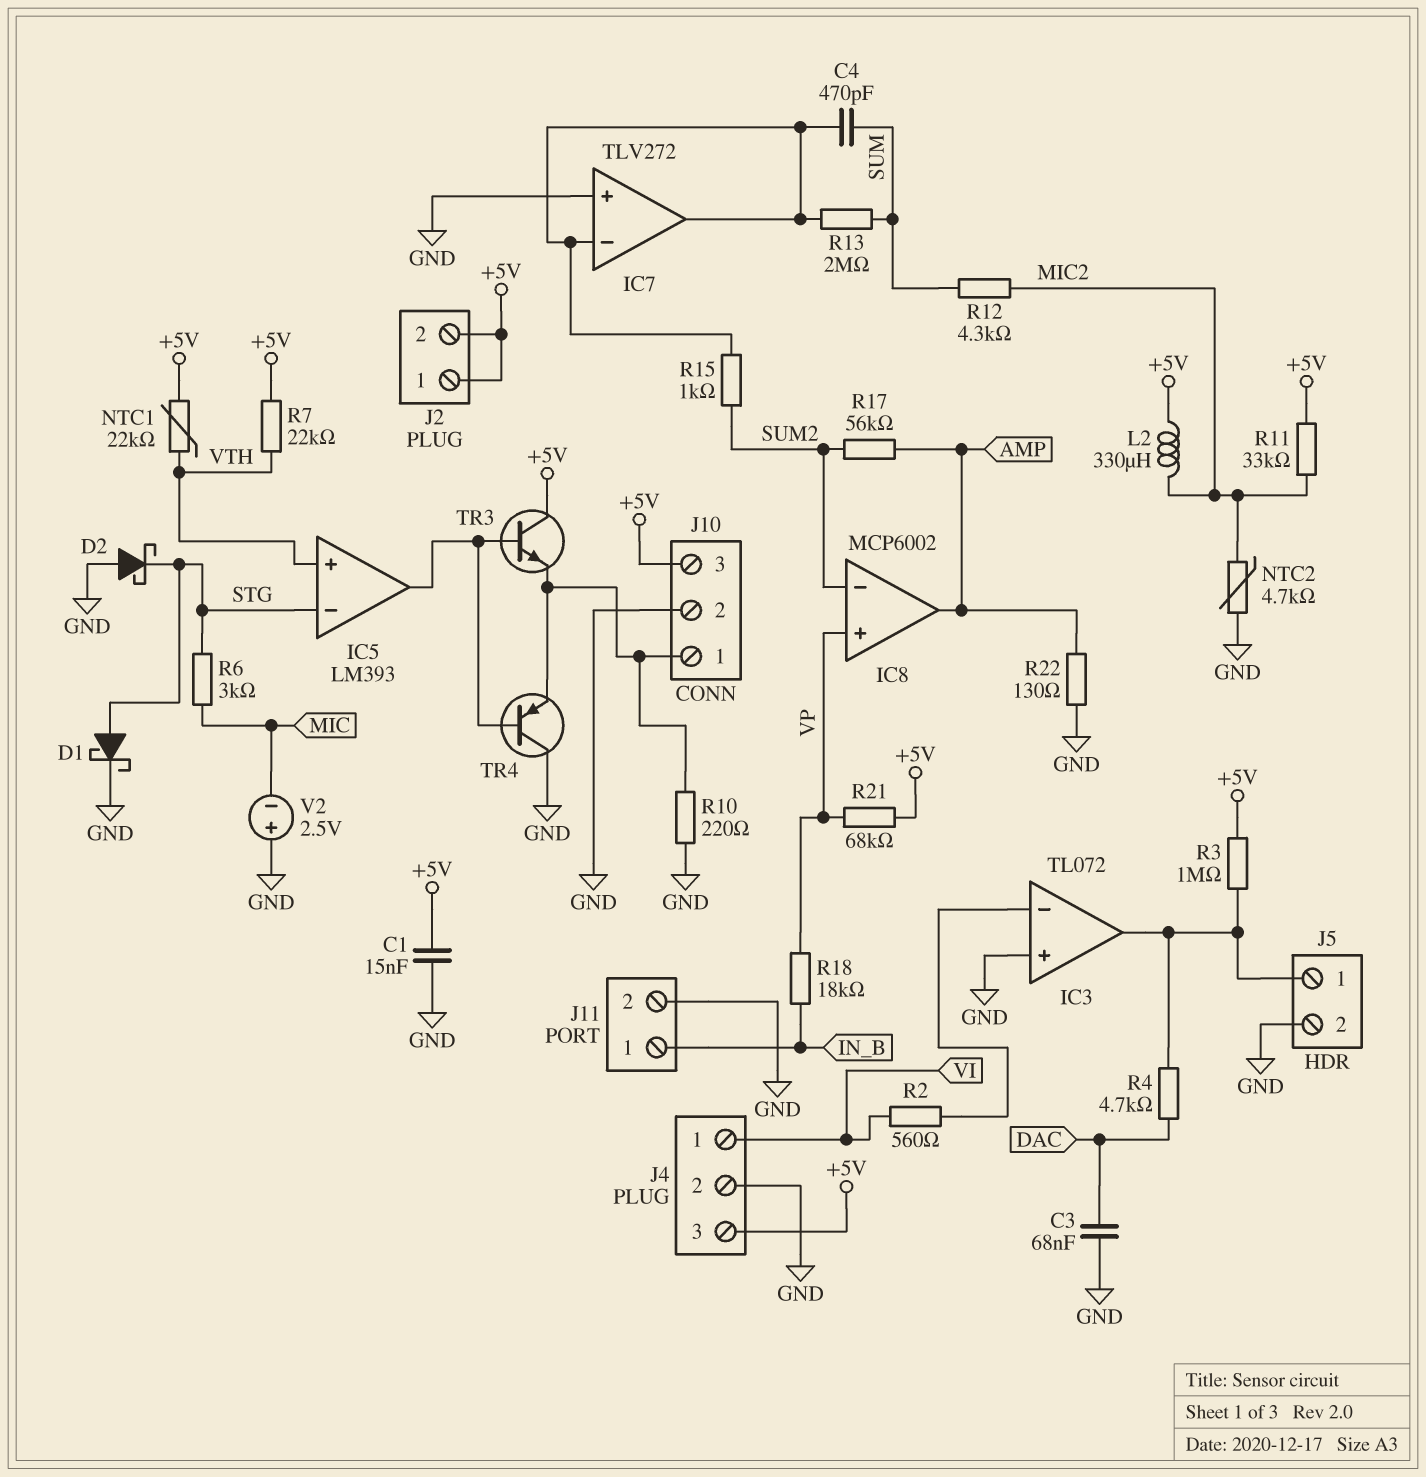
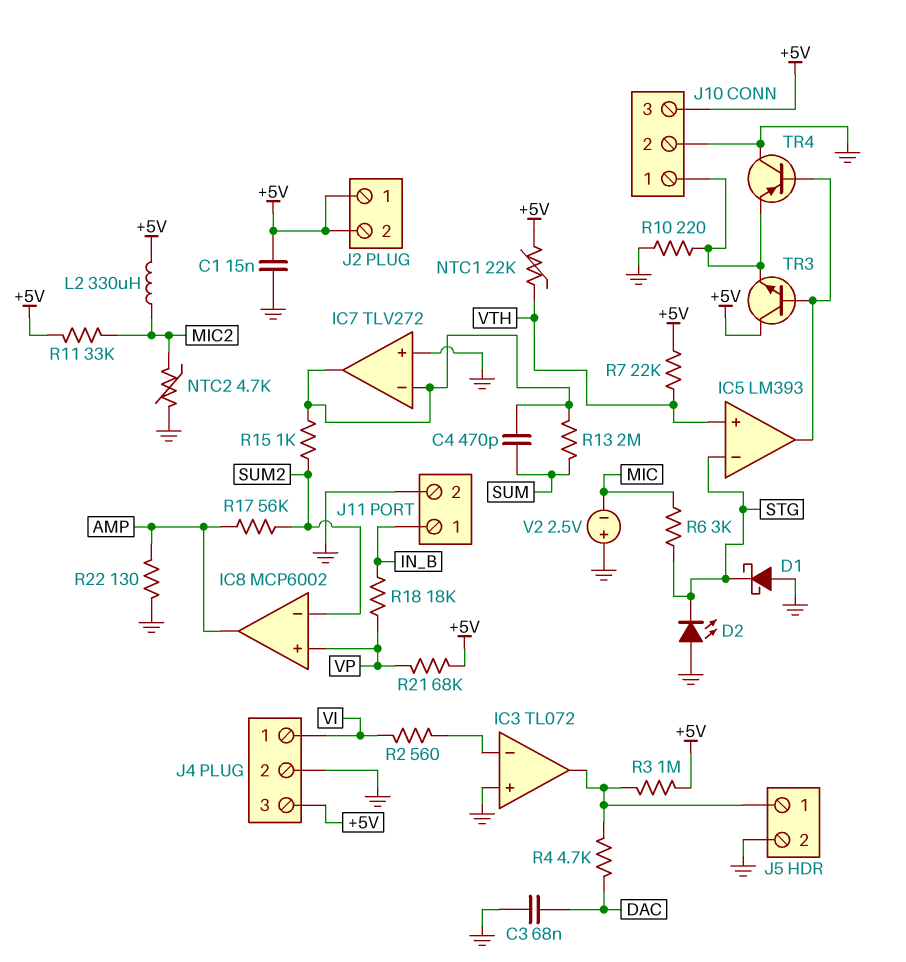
D1: schottky (A STG, K GND) -> schottky (A GND, K STG)
D2: schottky (A GND, K STG) -> LED (A GND, K STG)
R12: 4.3k (MIC2, SUM) -> none

